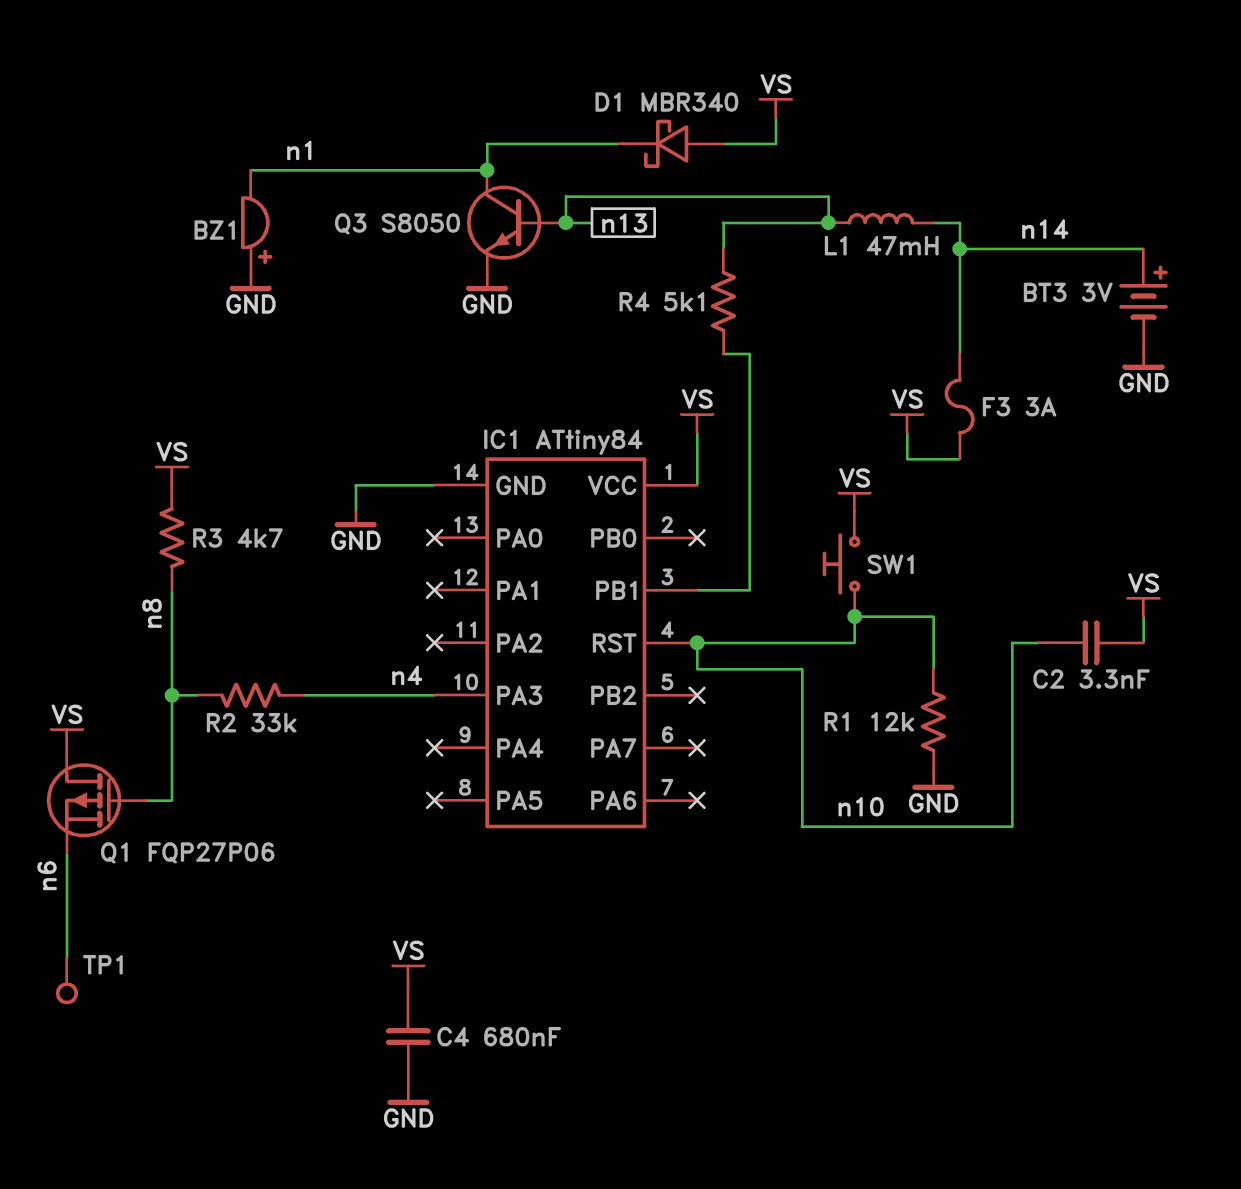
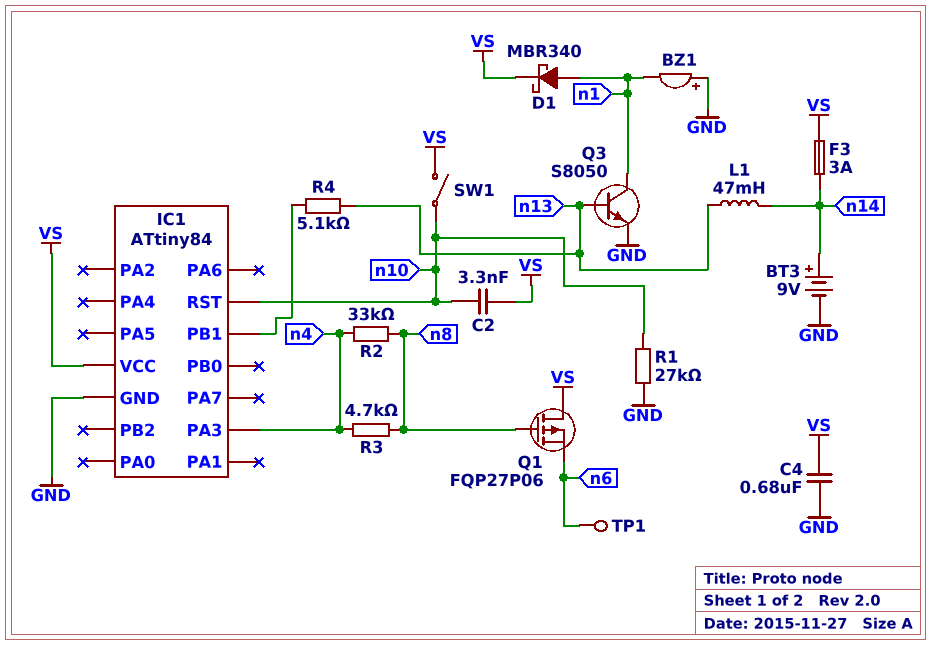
BT3: 3V (plus n14, minus GND) -> 9V (plus n14, minus GND)
D1: schottky MBR340 (A VS, K n1) -> schottky MBR340 (A n1, K VS)
R1: 12k (GND, n10) -> 27k (GND, n10)
R3: 4.7k (VS, n8) -> 4.7k (n4, n8)
SW1: button (VS, n10) -> switch (VS, n10)

